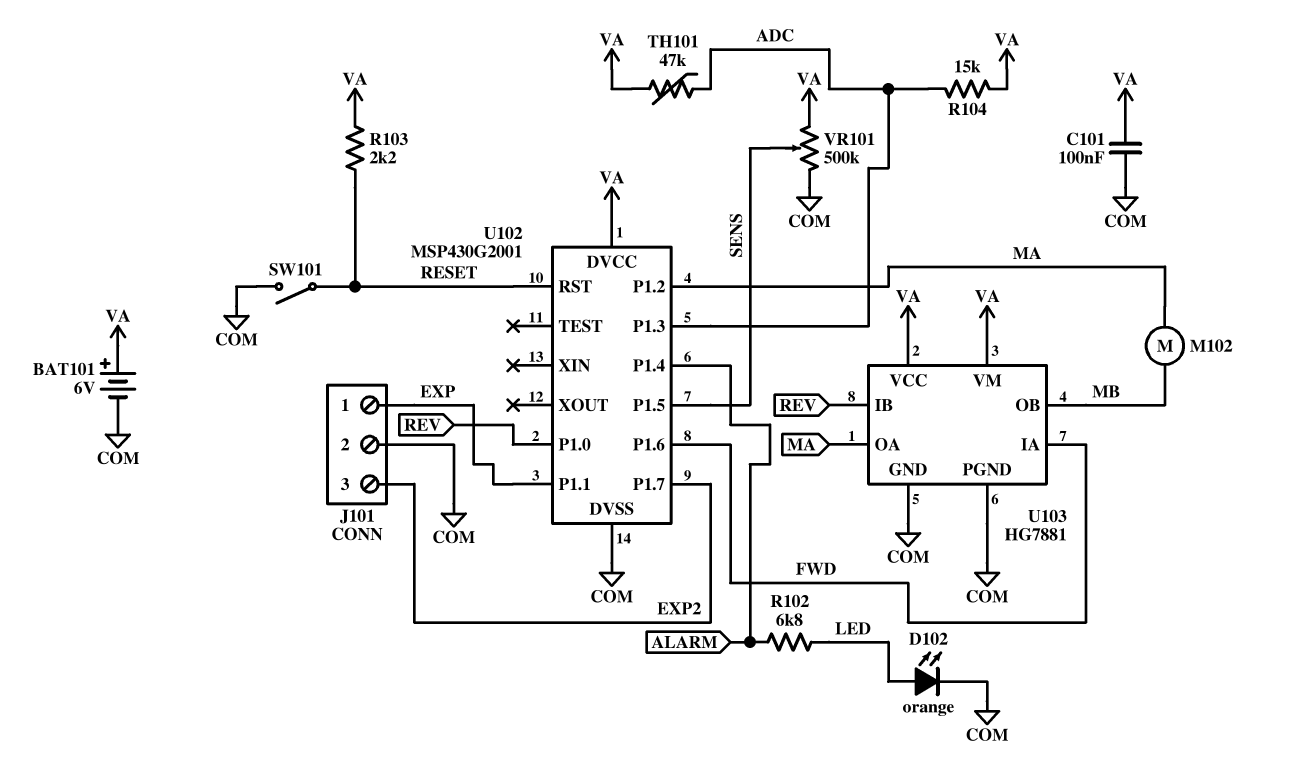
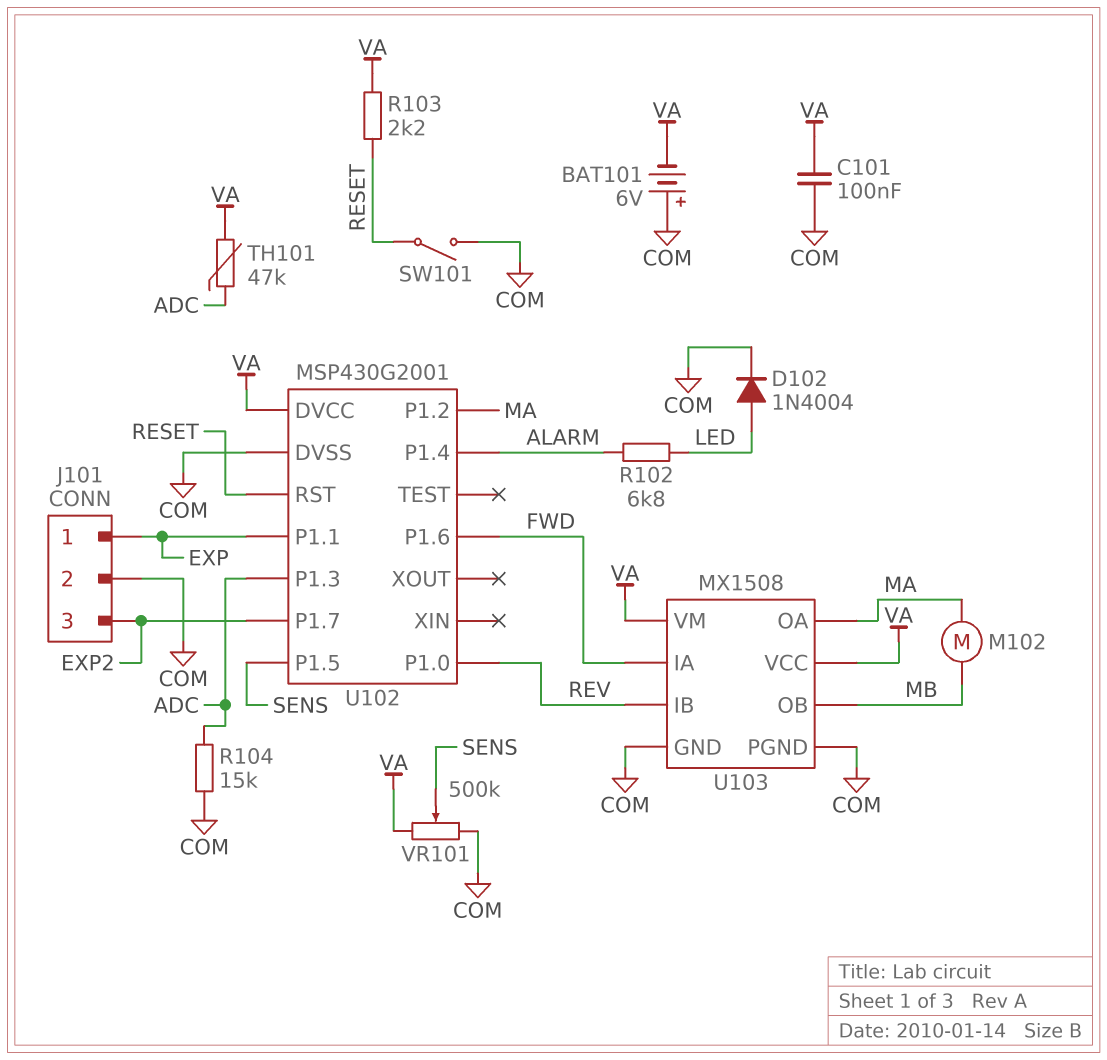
BAT101: 6V (plus VA, minus COM) -> 6V (plus COM, minus VA)
D102: LED orange (A LED, K COM) -> diode 1N4004 (A LED, K COM)
R104: 15k (ADC, VA) -> 15k (ADC, COM)
U103: HG7881 -> MX1508

